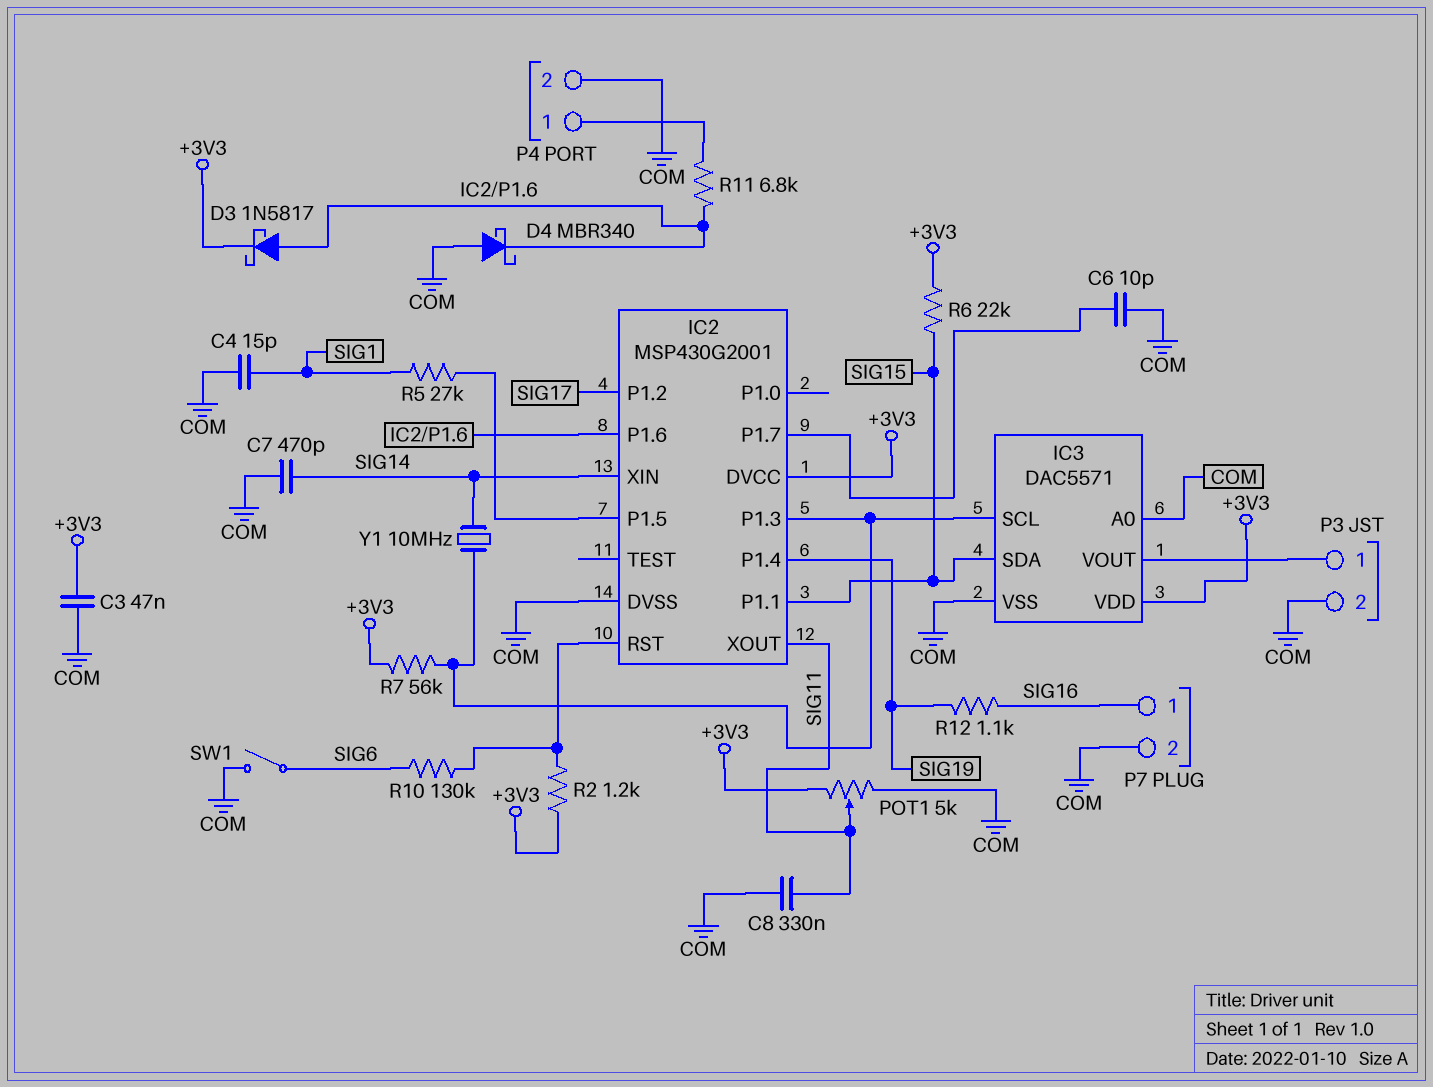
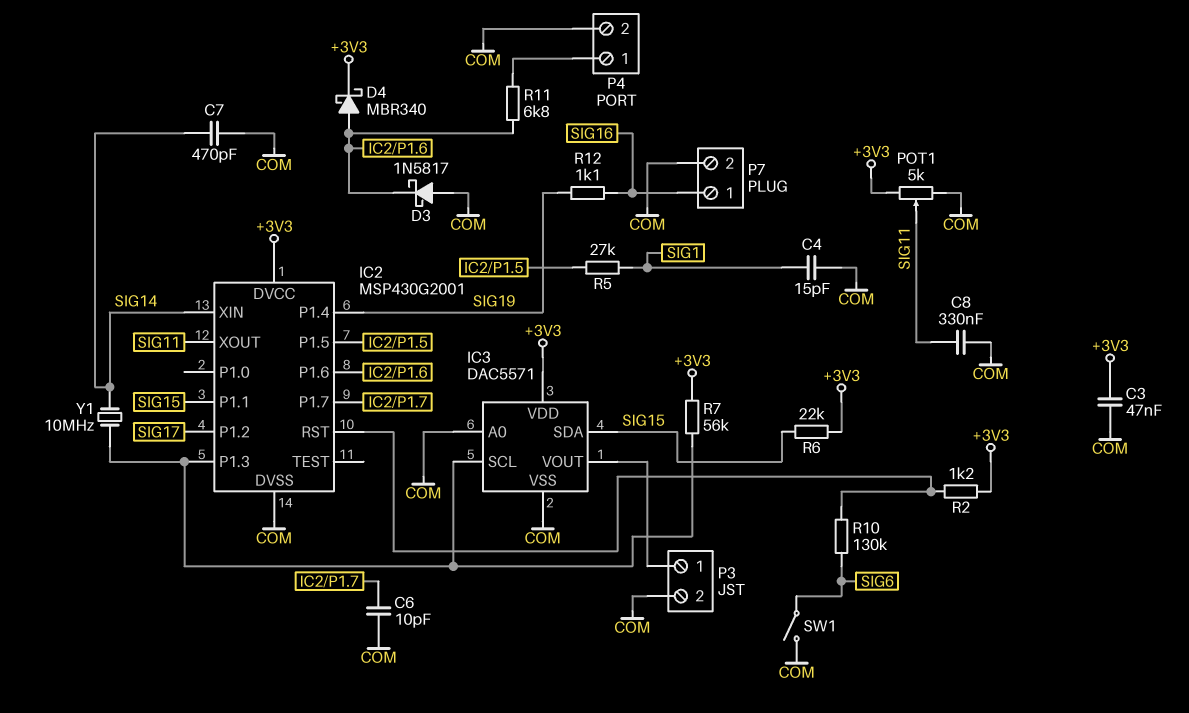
D3: schottky 1N5817 (A IC2/P1.6, K +3V3) -> schottky 1N5817 (A COM, K IC2/P1.6)
D4: schottky MBR340 (A COM, K IC2/P1.6) -> schottky MBR340 (A IC2/P1.6, K +3V3)

